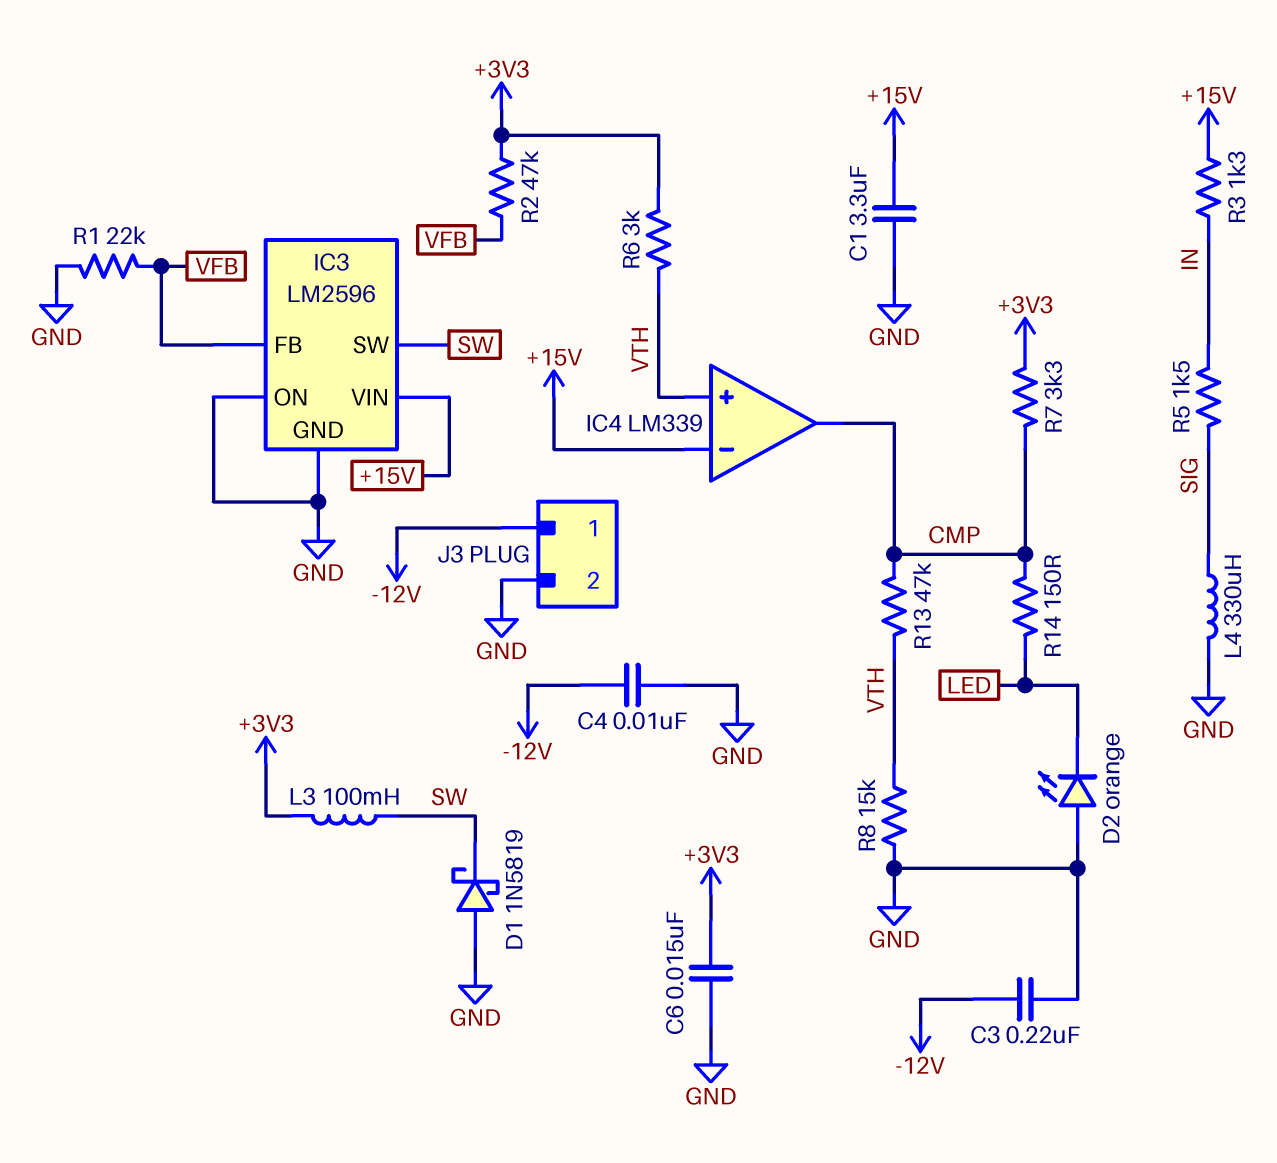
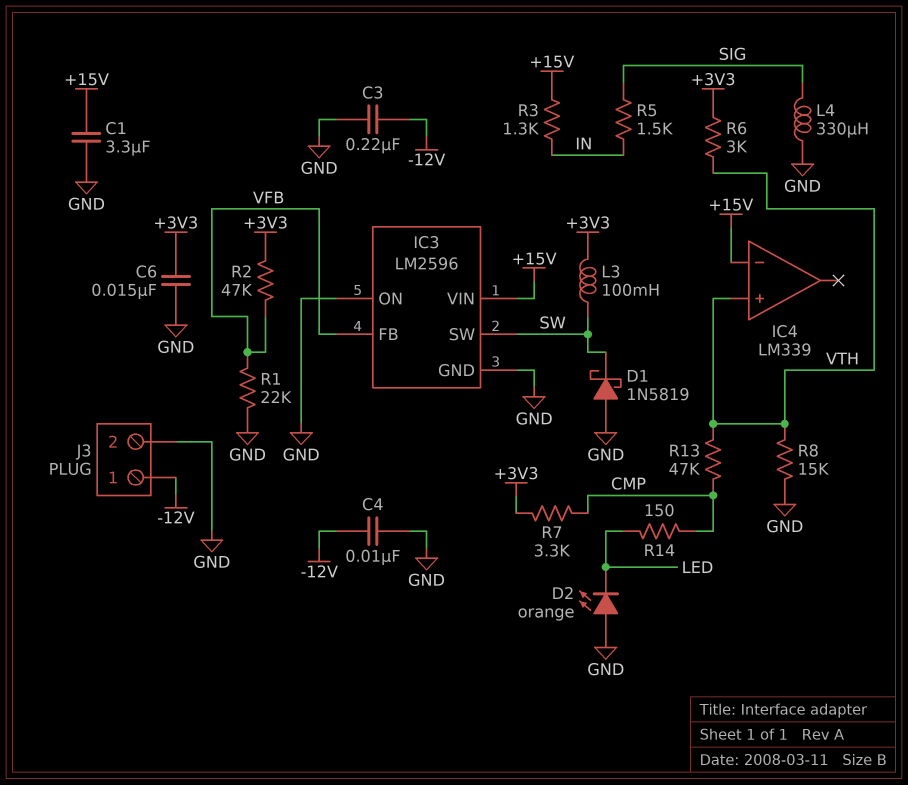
IC4 pin out: CMP -> none

